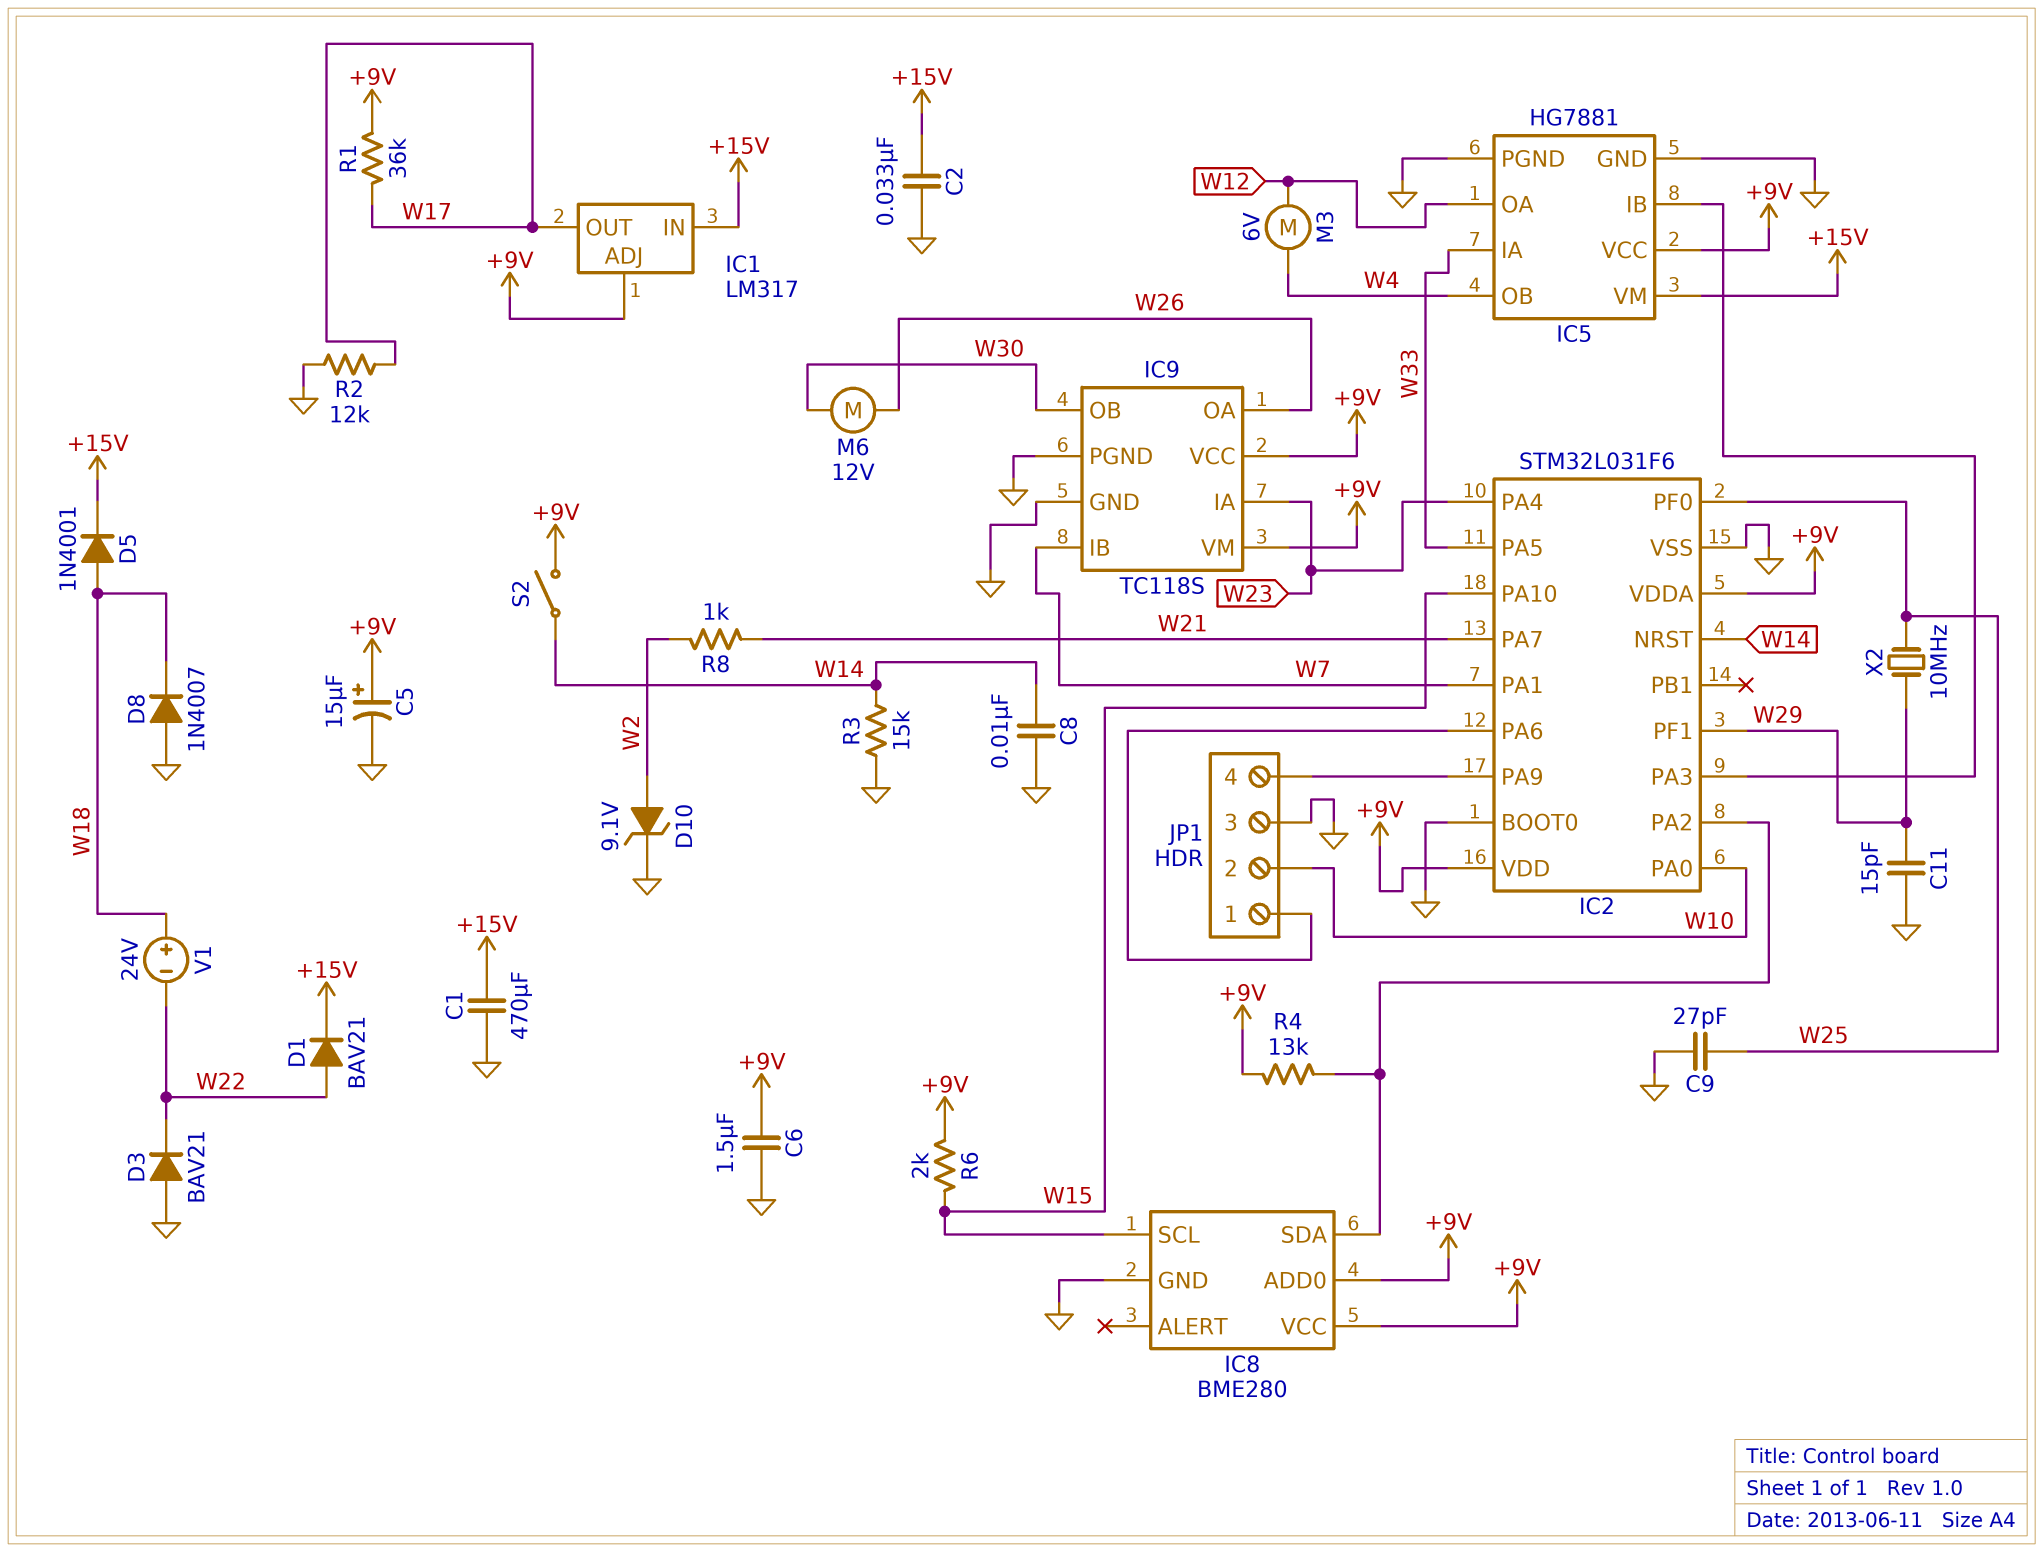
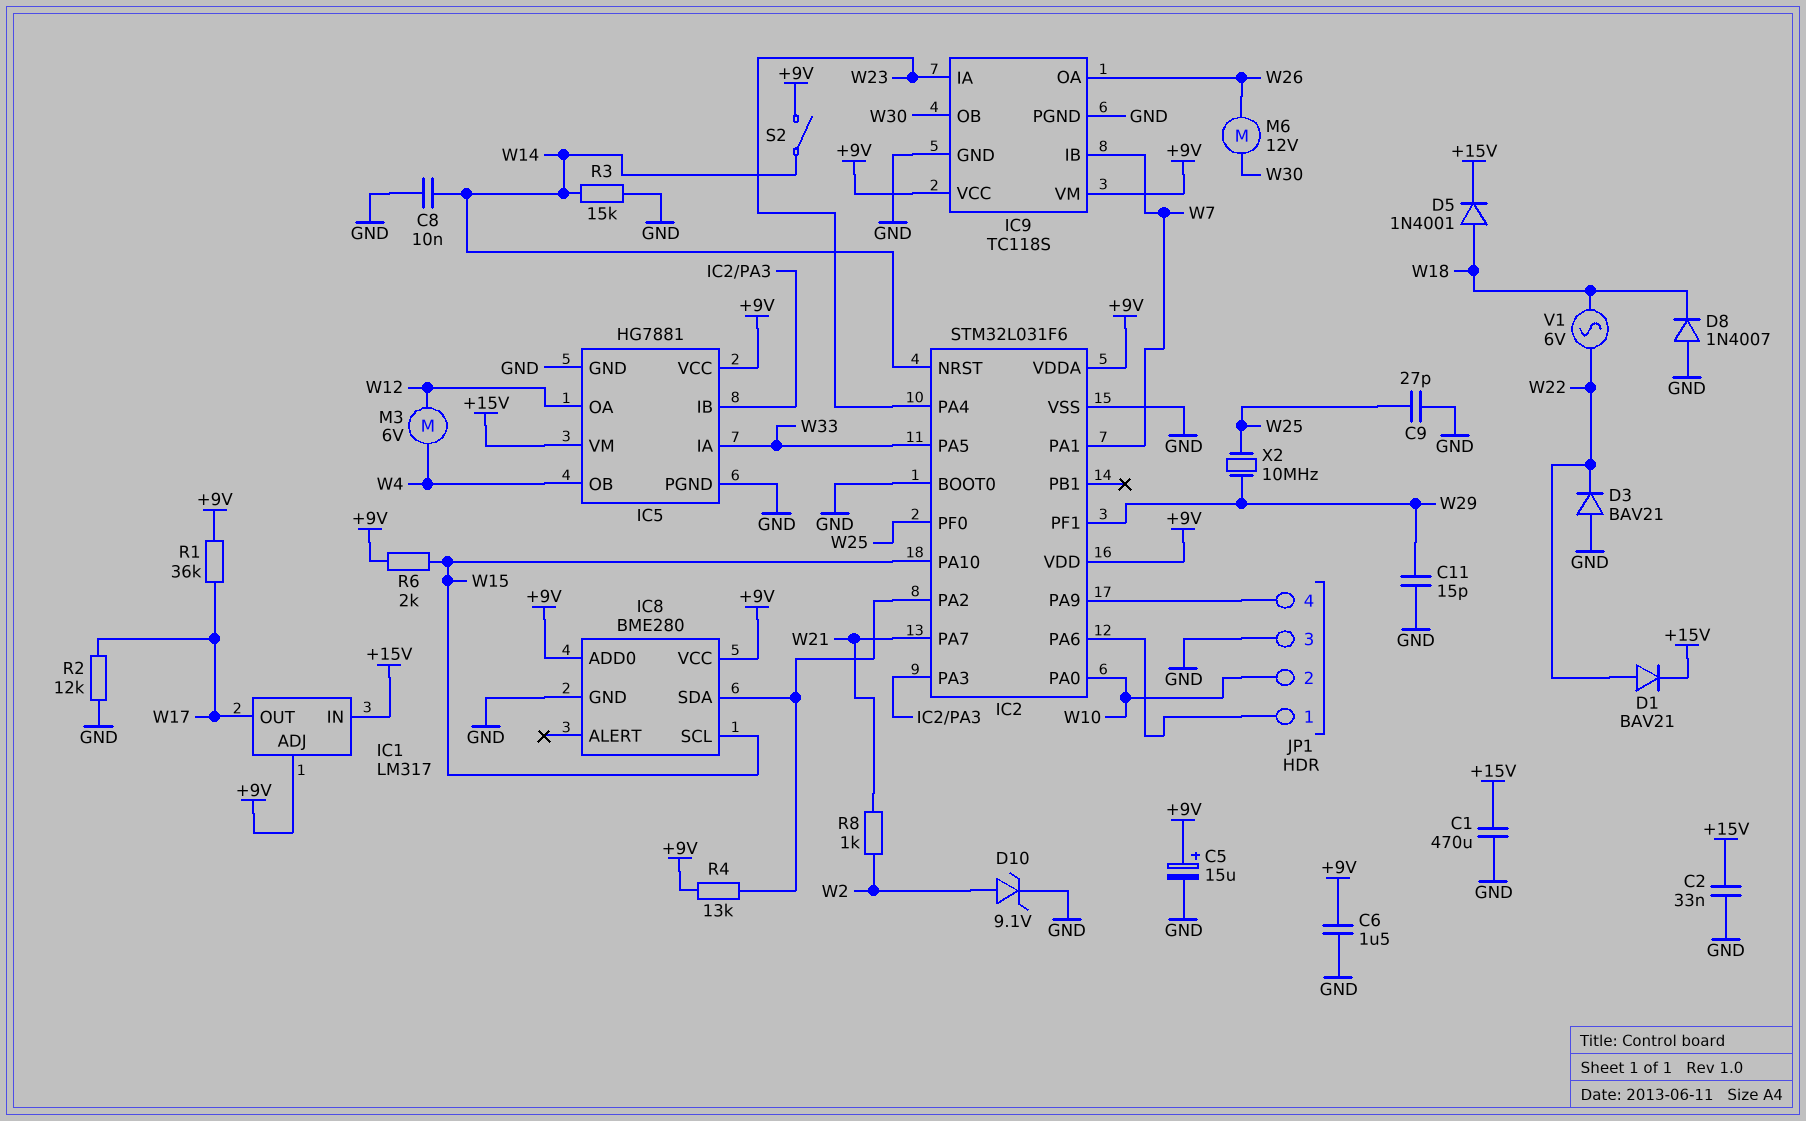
V1: 24V (plus W18, minus W22) -> AC 6V (W18, W22)

